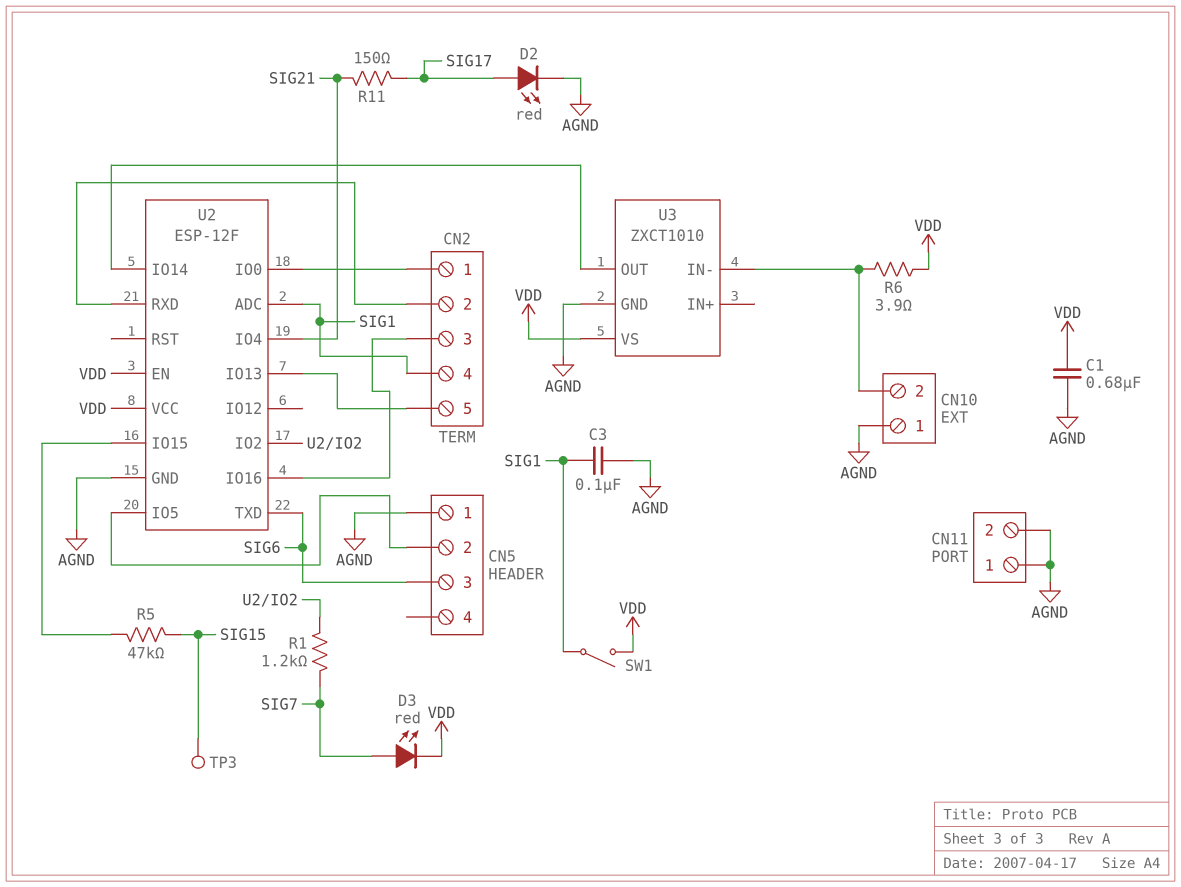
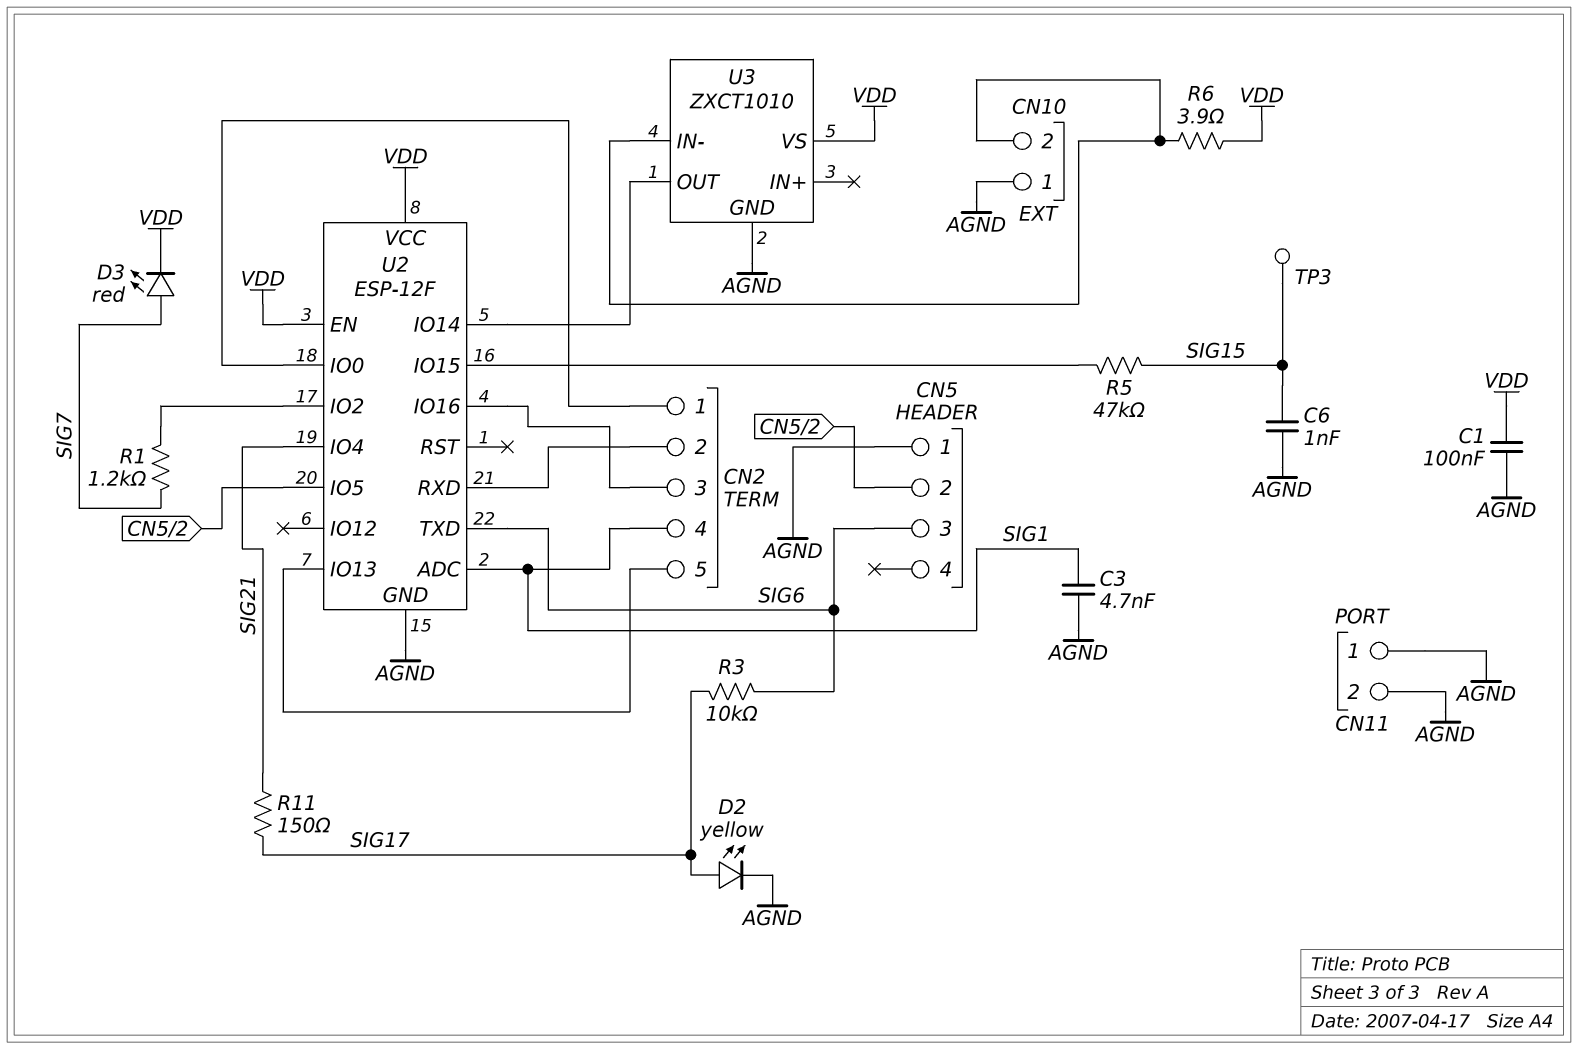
C1: 680nF (AGND, VDD) -> 100nF (AGND, VDD)
C3: 100nF (AGND, SIG1) -> 4.7nF (AGND, SIG1)
C6: none -> 1nF (AGND, SIG15)
D2: LED red (A SIG17, K AGND) -> LED yellow (A SIG17, K AGND)
R3: none -> 10k (SIG6, SIG17)
SW1: switch (SIG1, VDD) -> none

